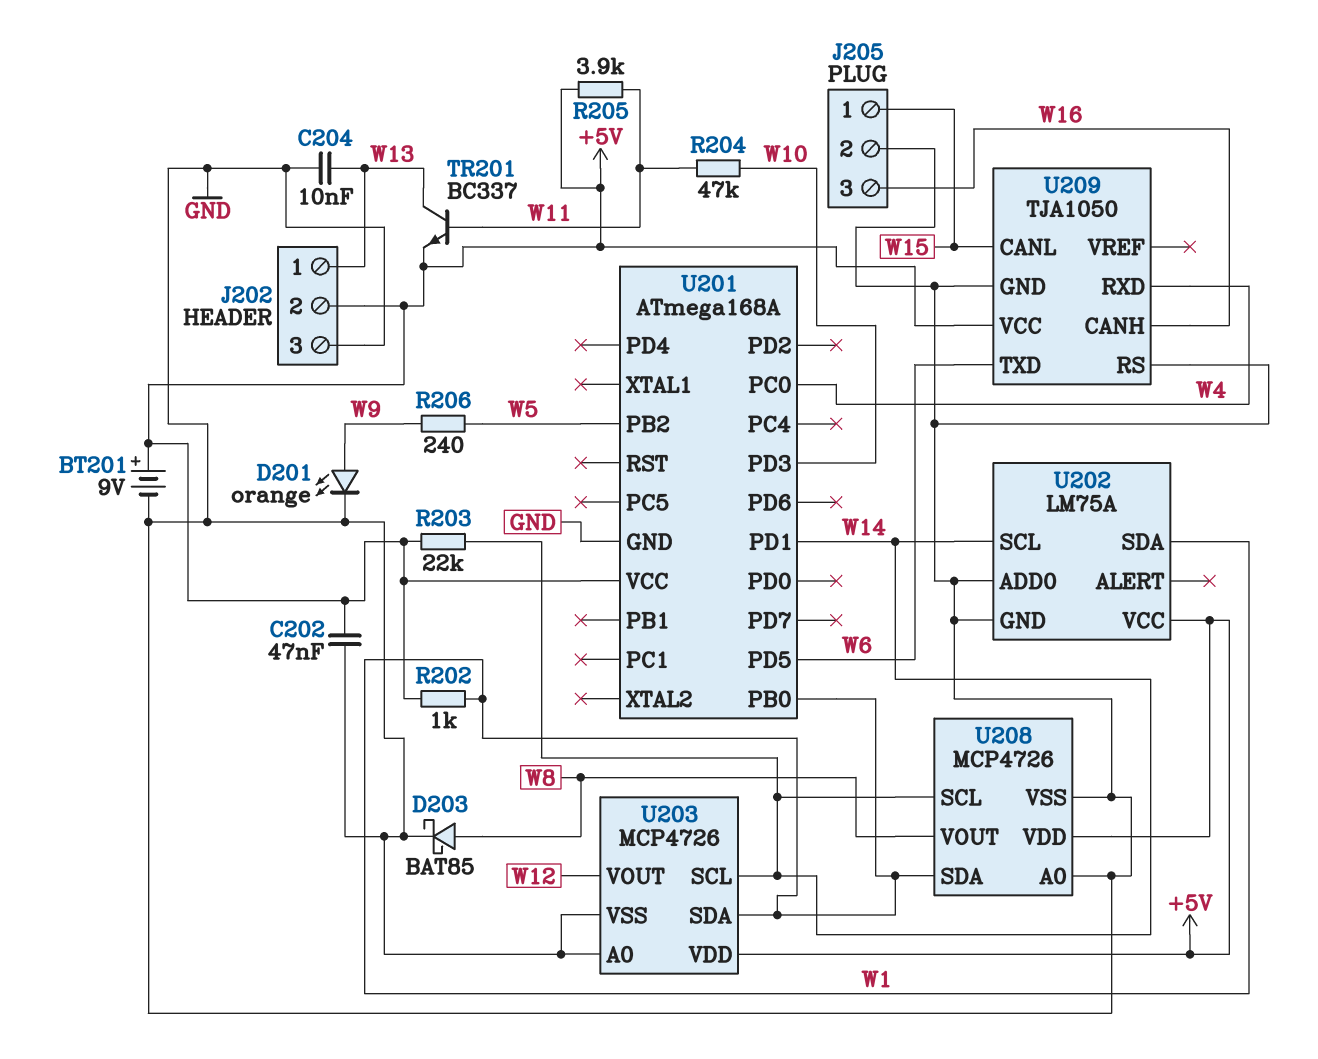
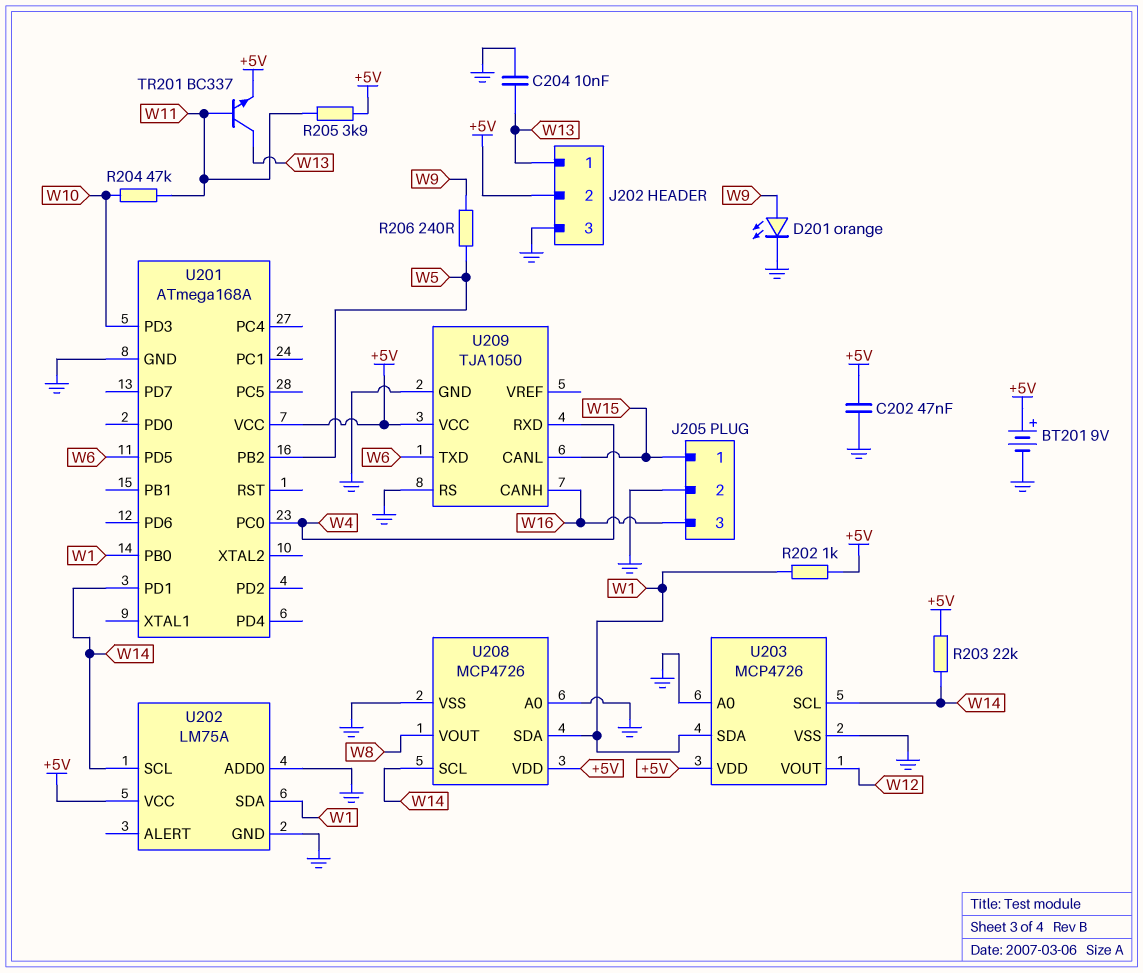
D203: schottky BAT85 (A W8, K GND) -> none

